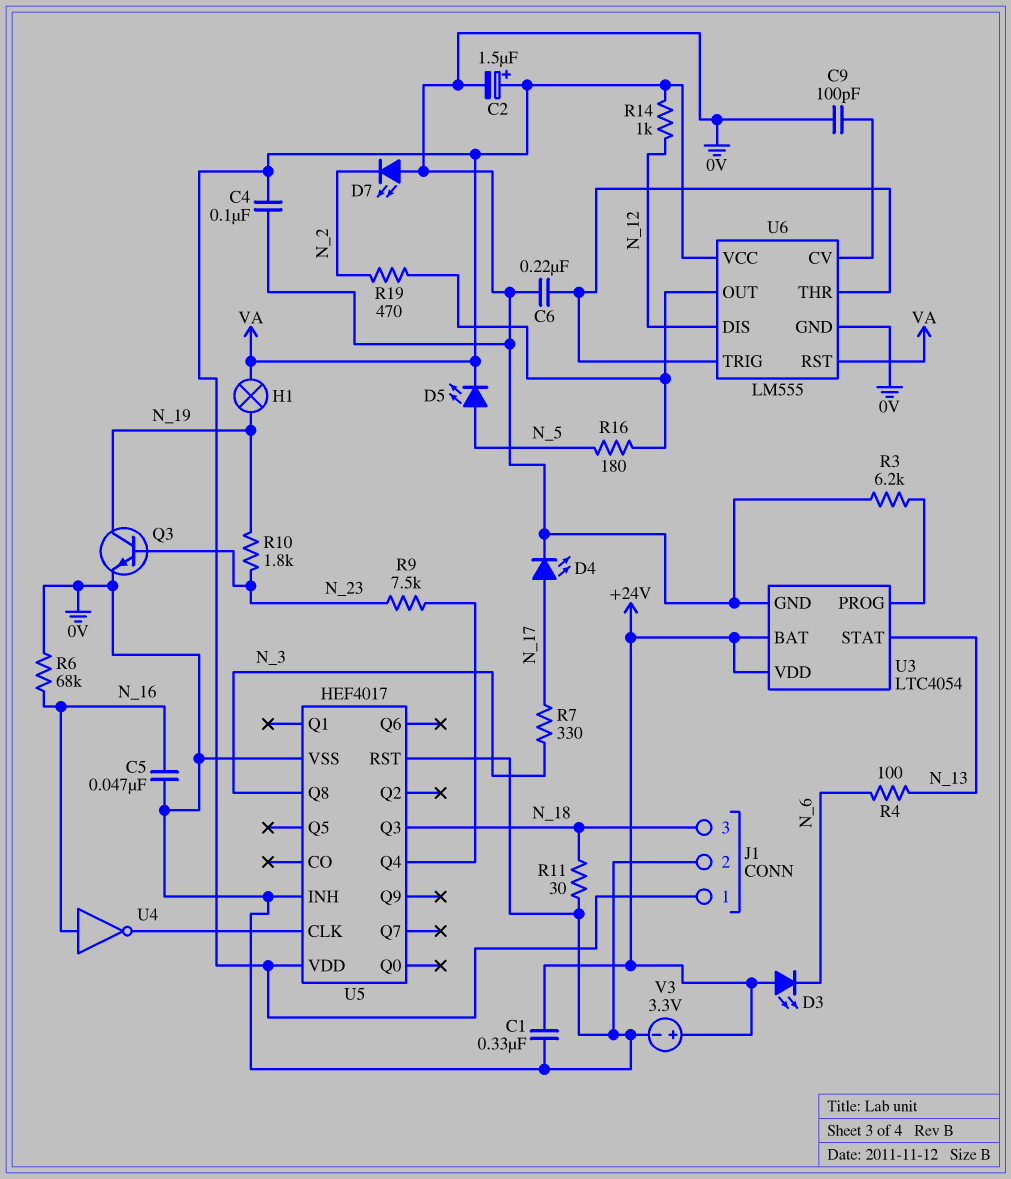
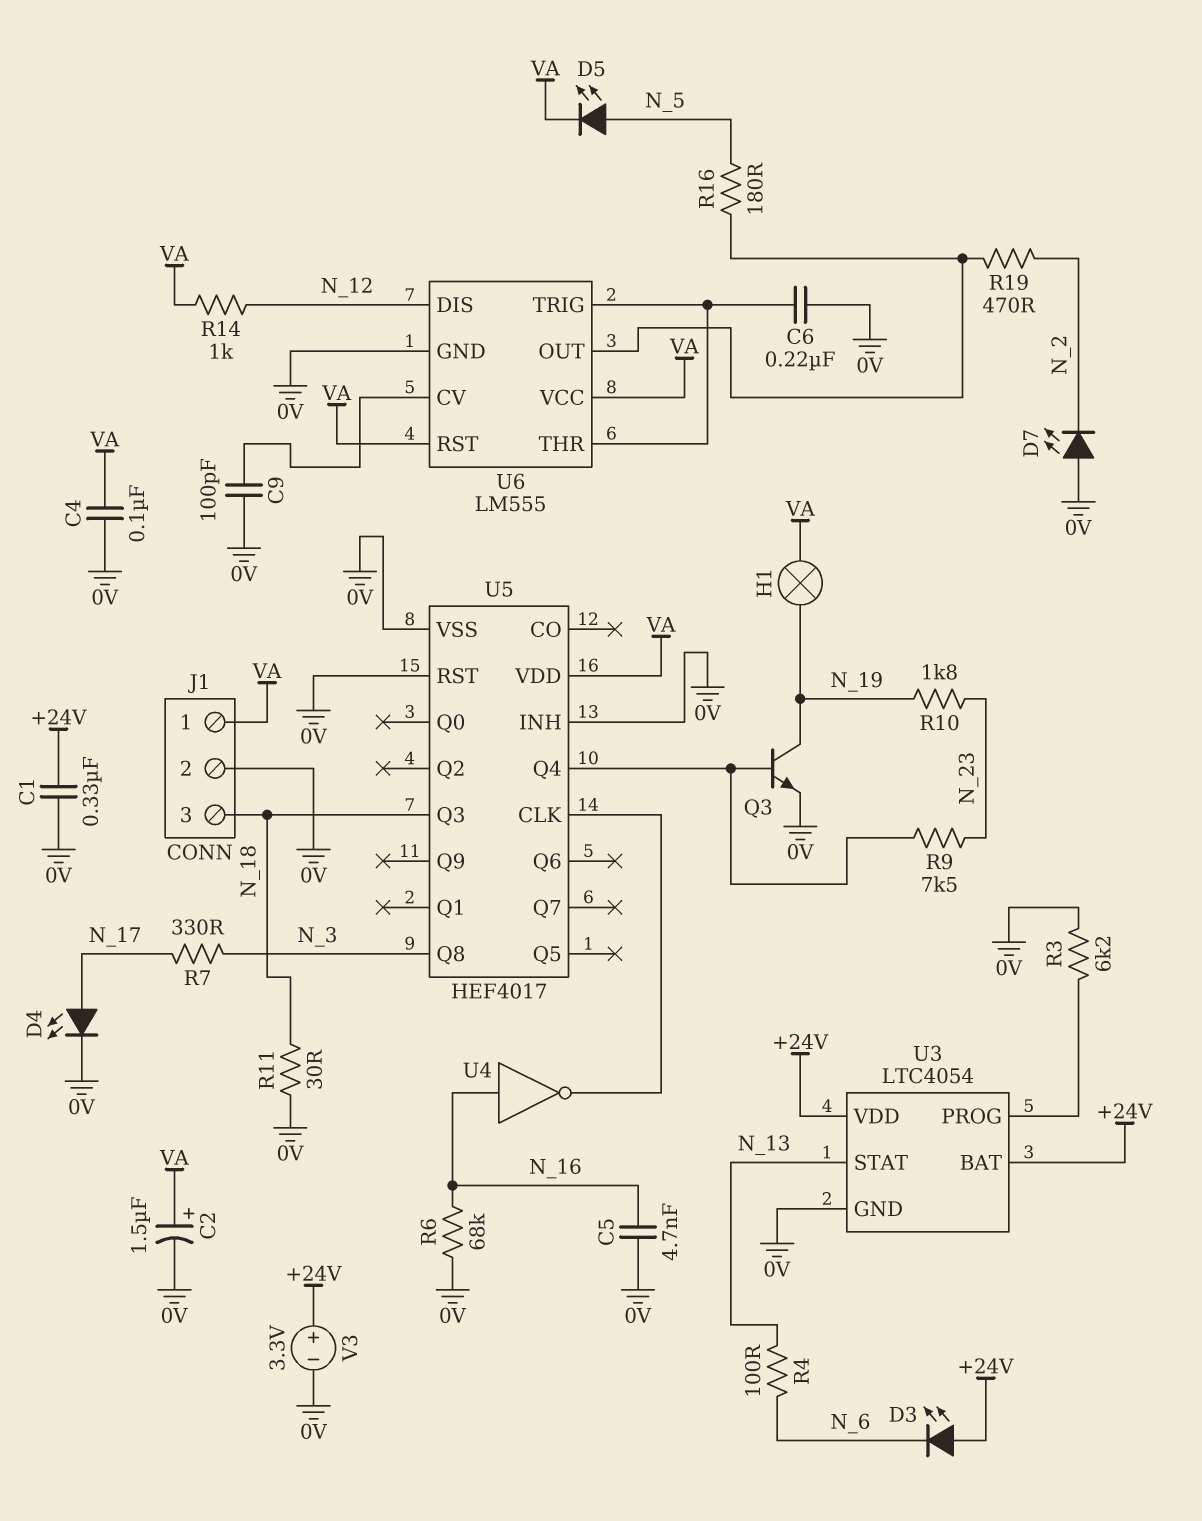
C5: 47nF (0V, N_16) -> 4.7nF (0V, N_16)
Q3: NPN (B N_23, C N_19, E 0V) -> NPN (B U5/Q4, C N_19, E 0V)

